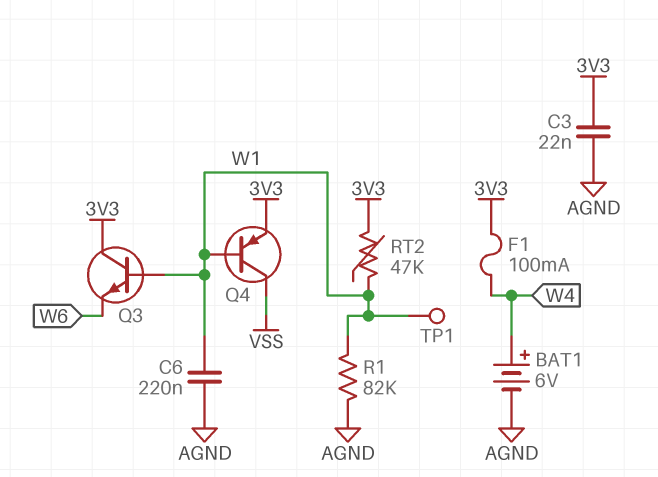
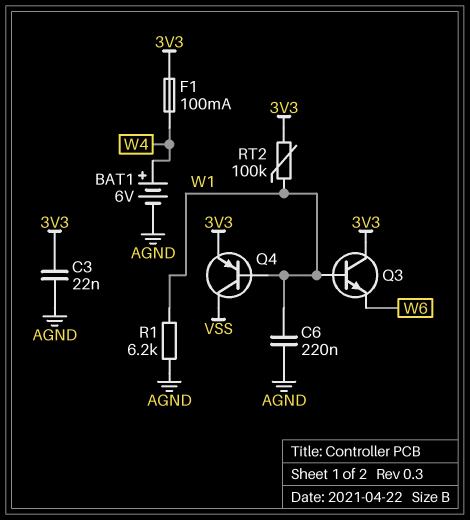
R1: 82k (AGND, W1) -> 6.2k (AGND, W1)
RT2: 47k (3V3, W1) -> 100k (3V3, W1)
TP1: test point (W1) -> none

